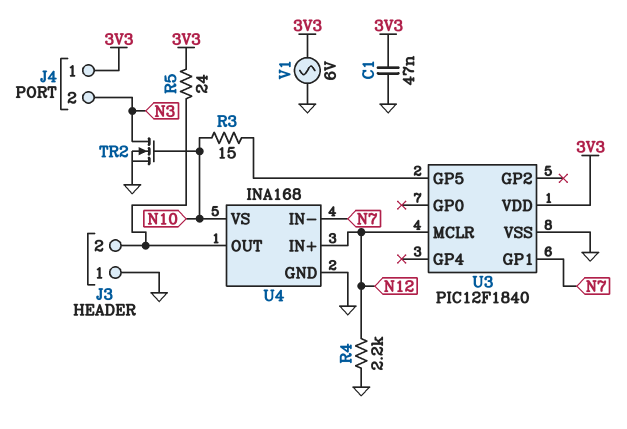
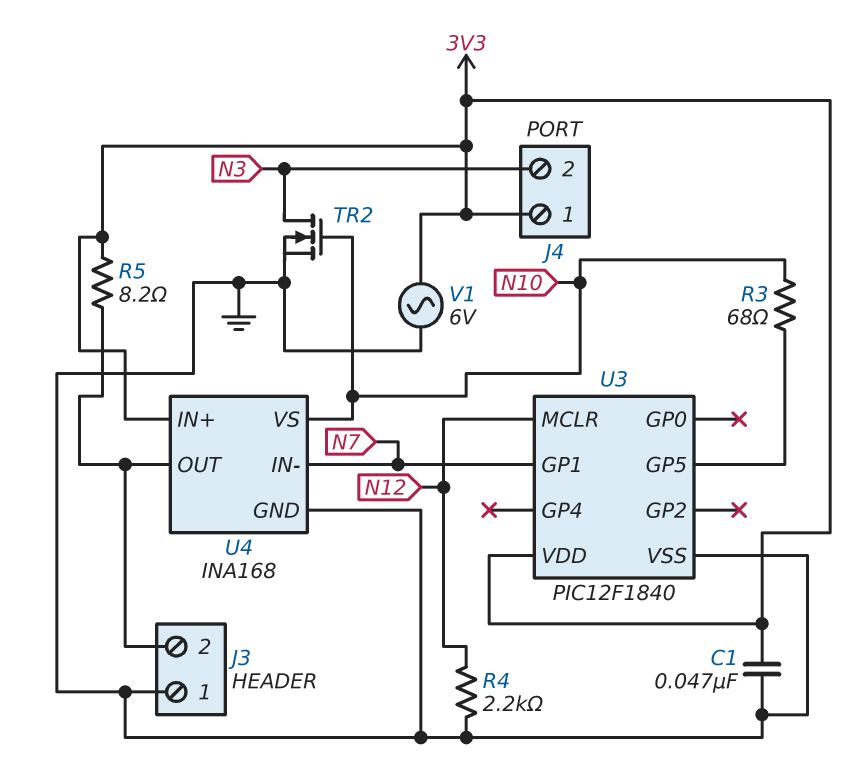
R3: 15 (N10, U3/GP5) -> 68 (N10, U3/GP5)
R5: 24 (3V3, J3/2) -> 8.2 (3V3, J3/2)
U4 pin IN+: N12 -> 3V3

